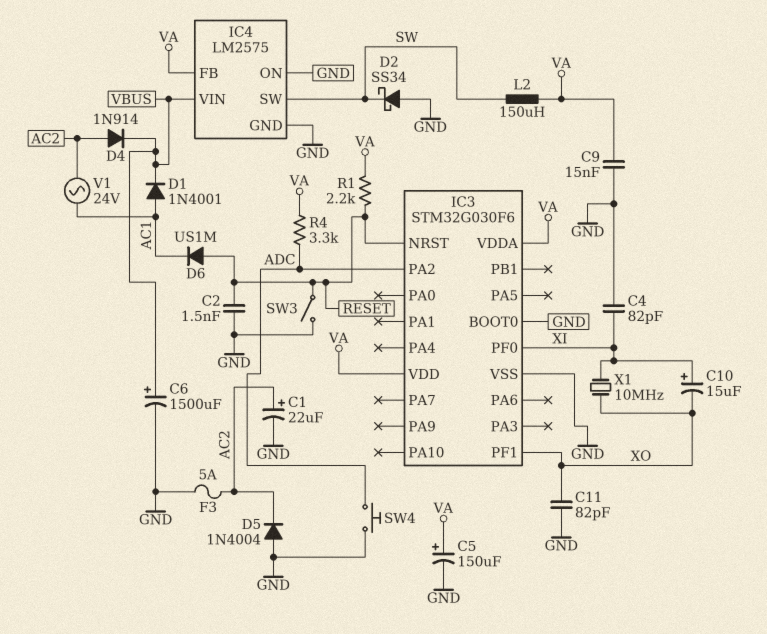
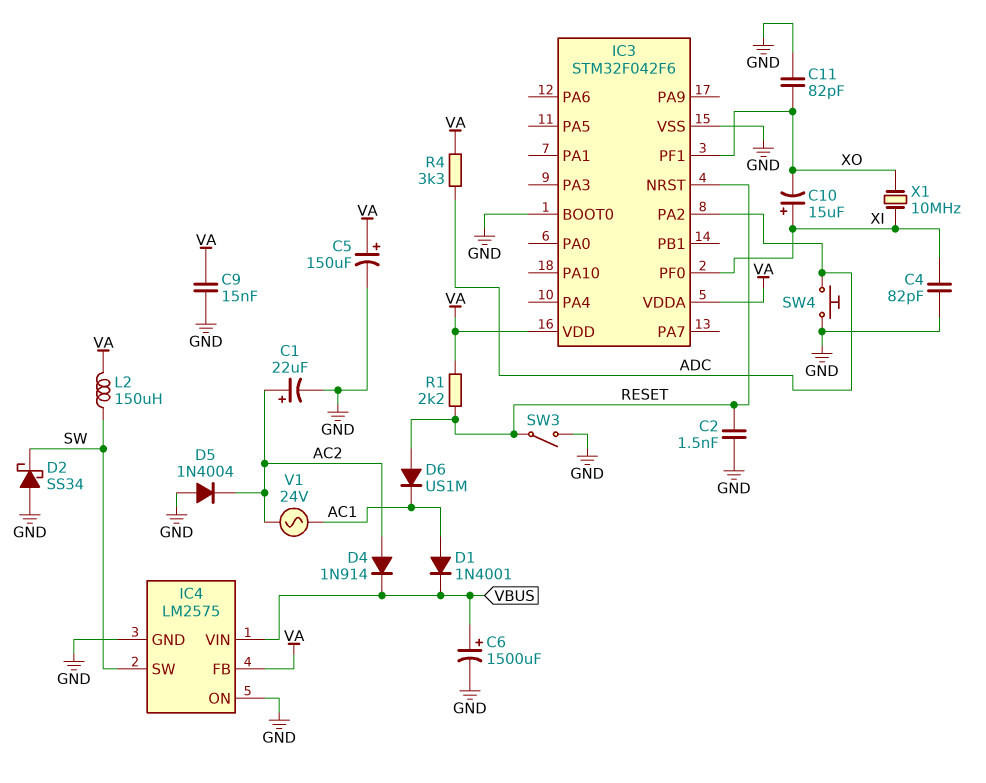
F3: 5A (AC2, GND) -> none
IC3: STM32G030F6 -> STM32F042F6

